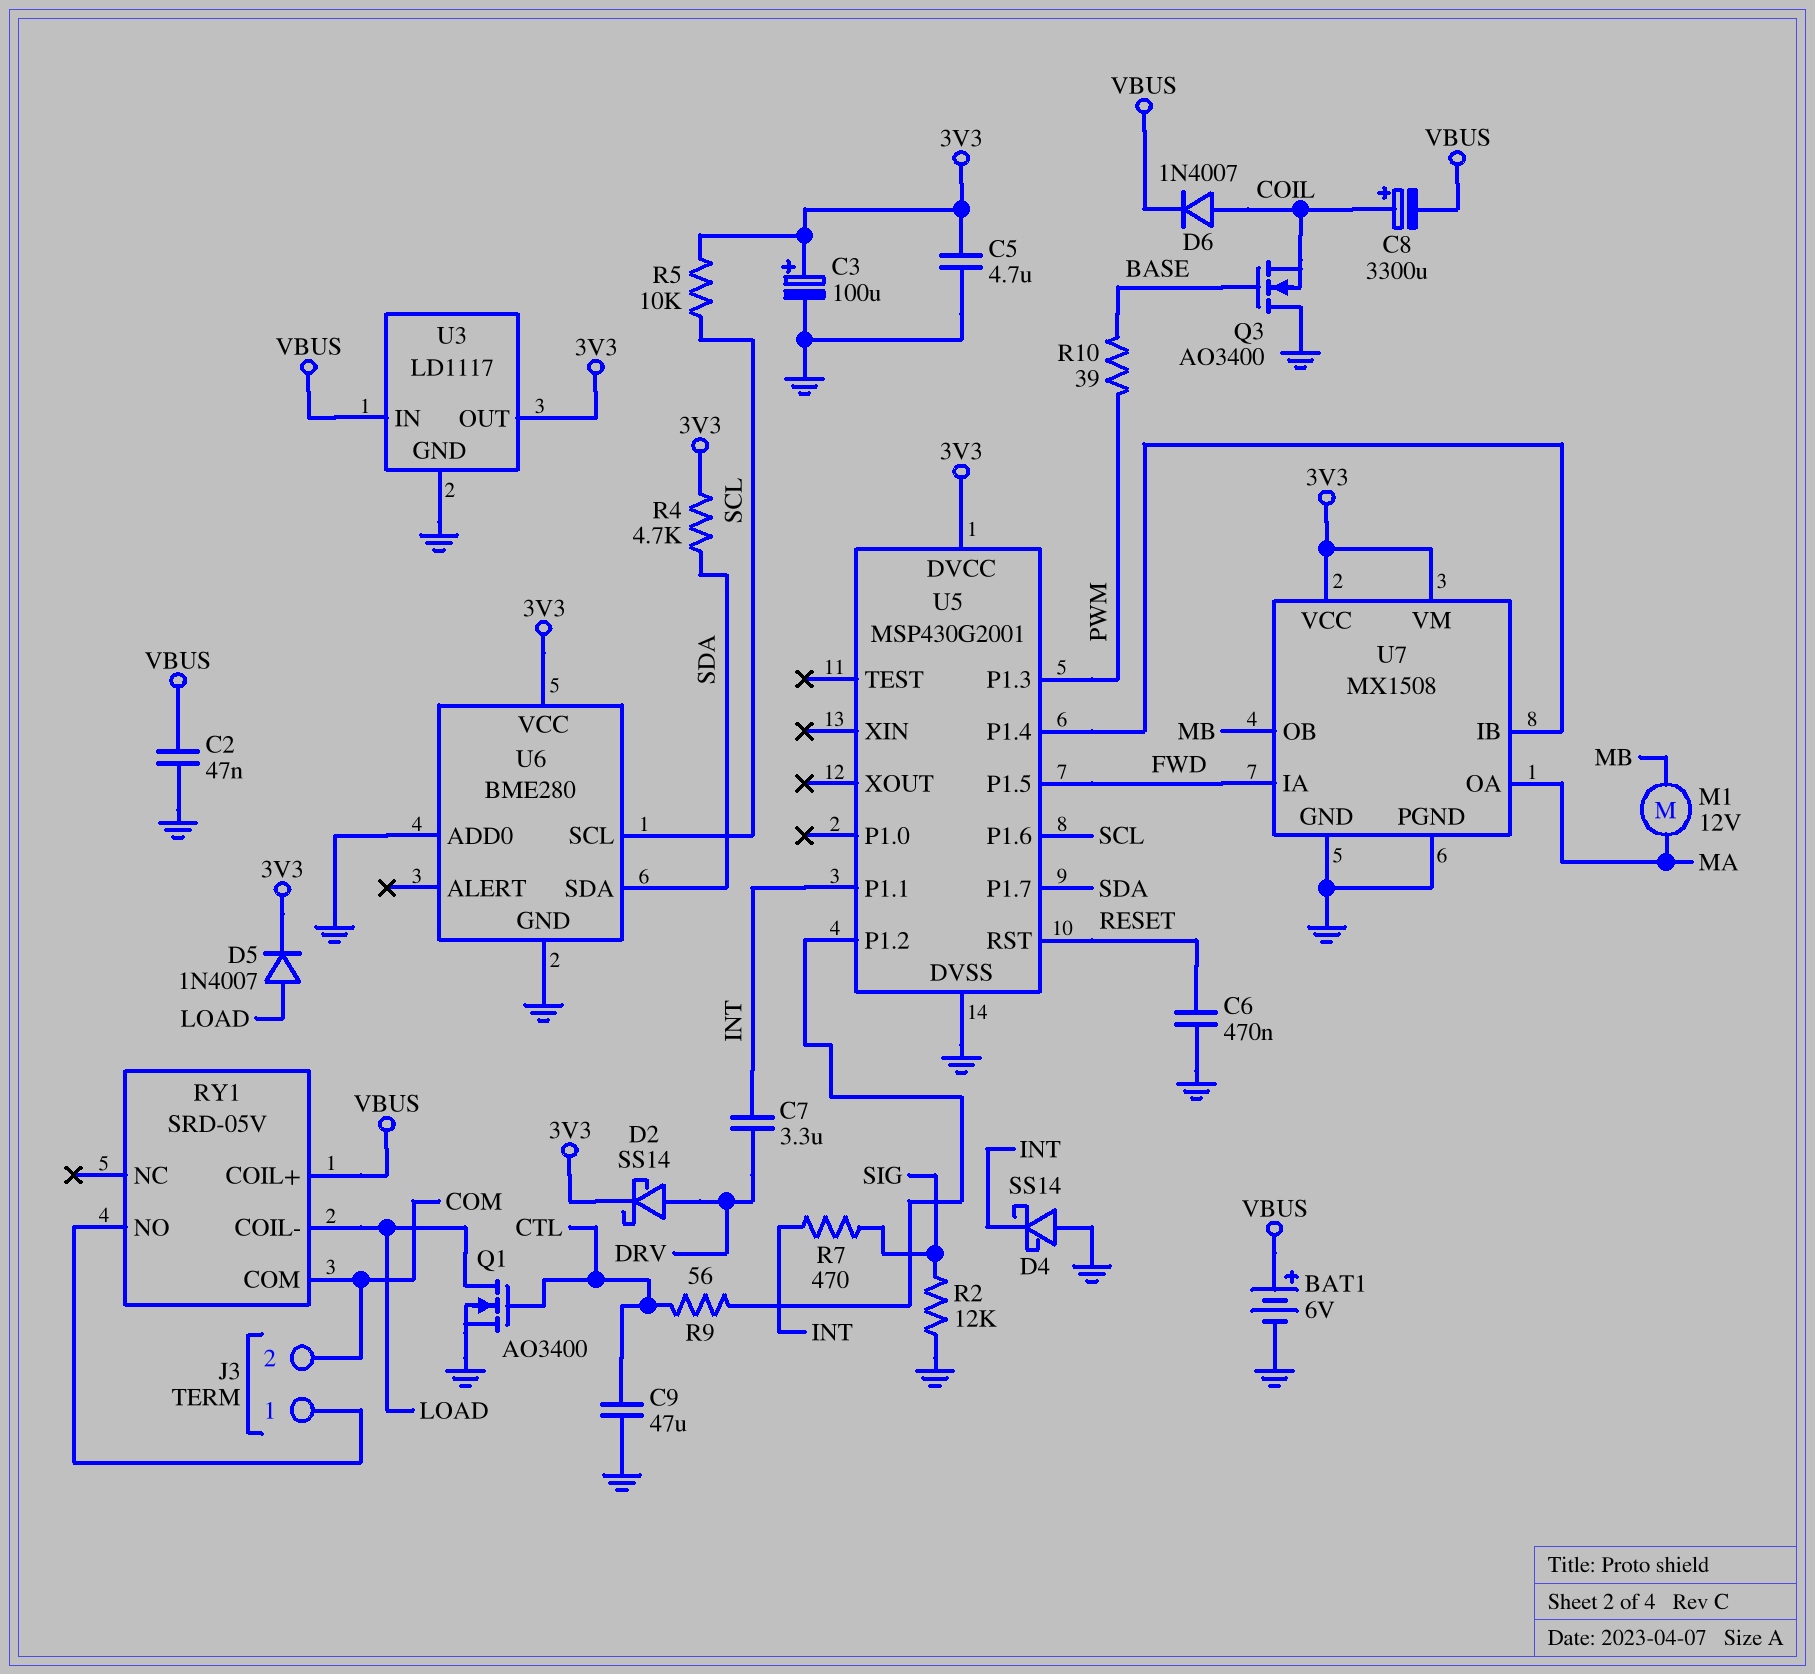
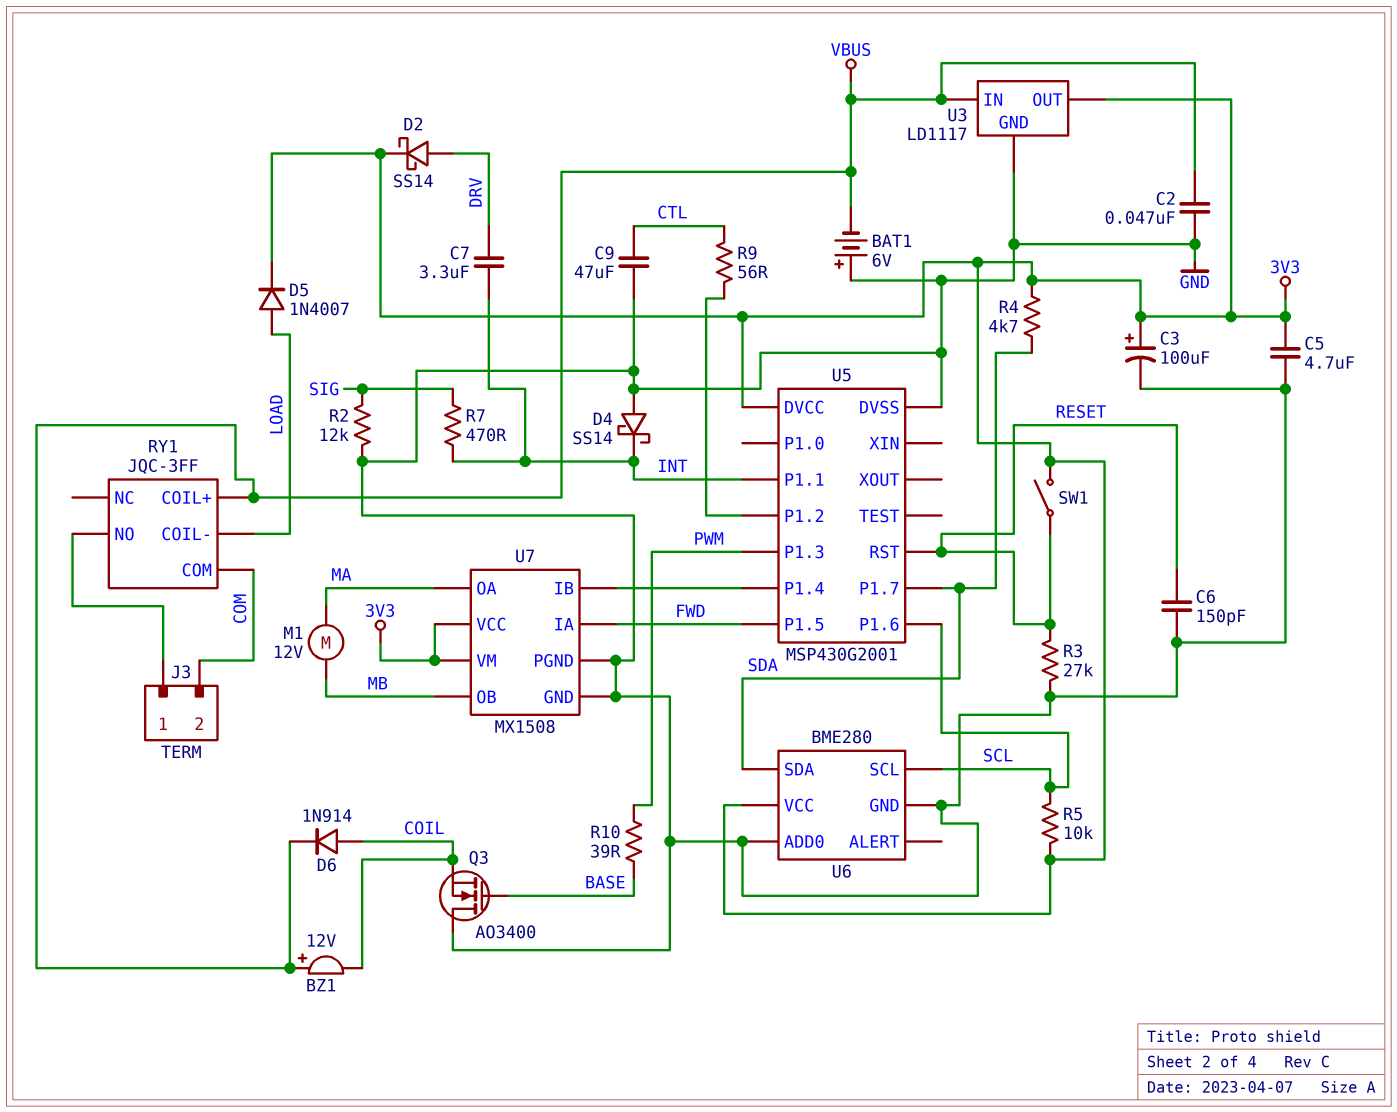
BAT1: 6V (plus VBUS, minus GND) -> 6V (plus GND, minus VBUS)
BZ1: none -> buzzer 12V (plus VBUS, minus COIL)
C6: 470nF (GND, RESET) -> 150pF (GND, RESET)
C8: 3300uF (plus COIL, minus VBUS) -> none
D6: diode 1N4007 (A COIL, K VBUS) -> diode 1N914 (A COIL, K VBUS)
Q1: NMOS AO3400 (G CTL, D LOAD, S GND) -> none
R3: none -> 27k (GND, RESET)
RY1: SRD-05V -> JQC-3FF
SW1: none -> switch (3V3, RESET)

